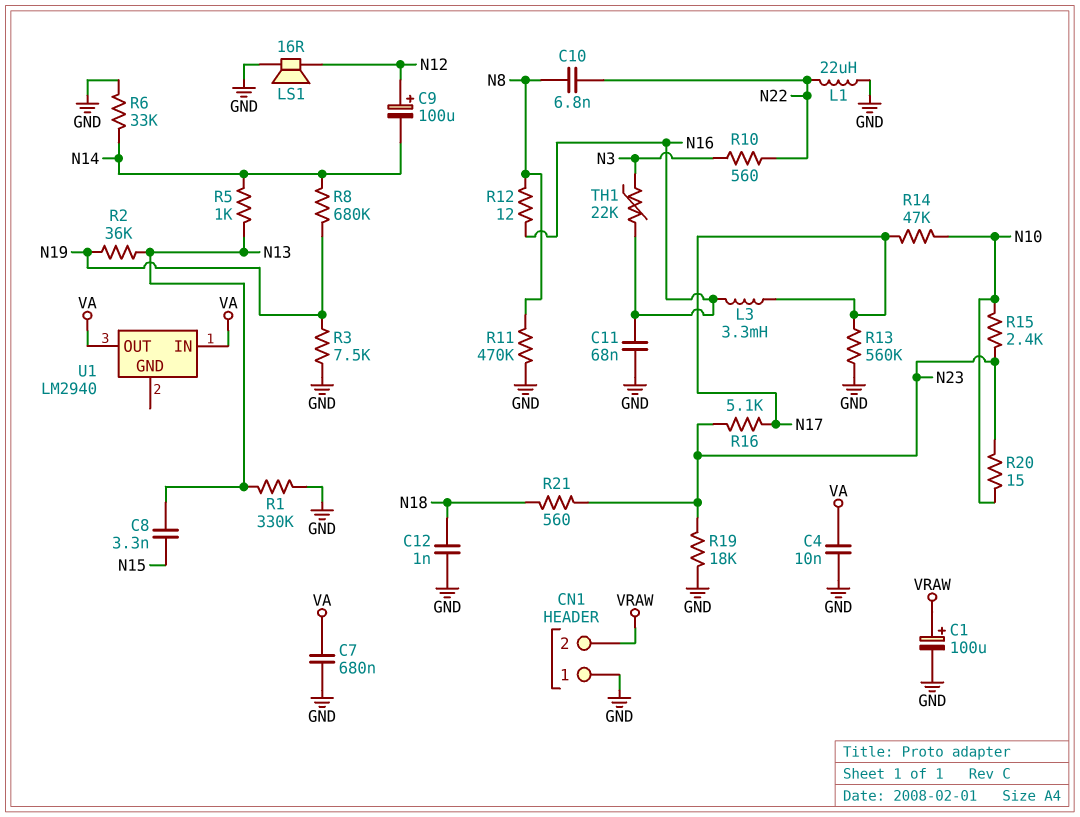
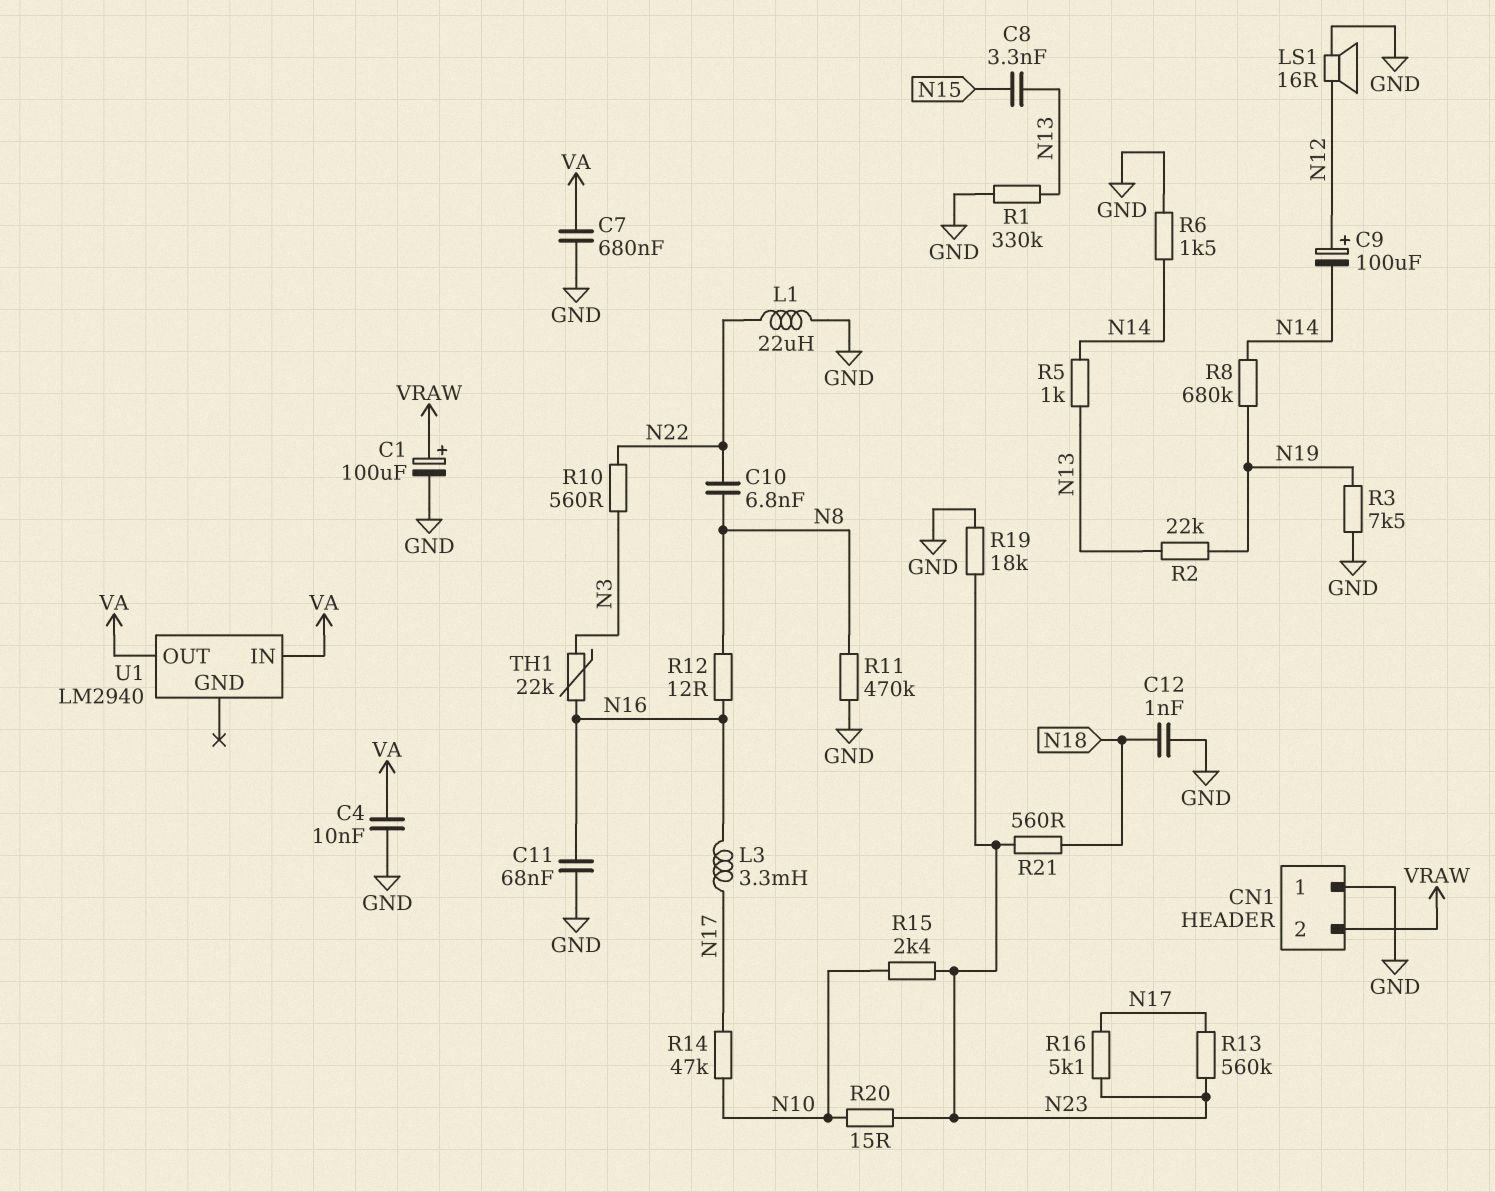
R2: 36k (N13, N19) -> 22k (N13, N19)
R6: 33k (GND, N14) -> 1.5k (GND, N14)
R13: 560k (GND, N17) -> 560k (N17, N23)

